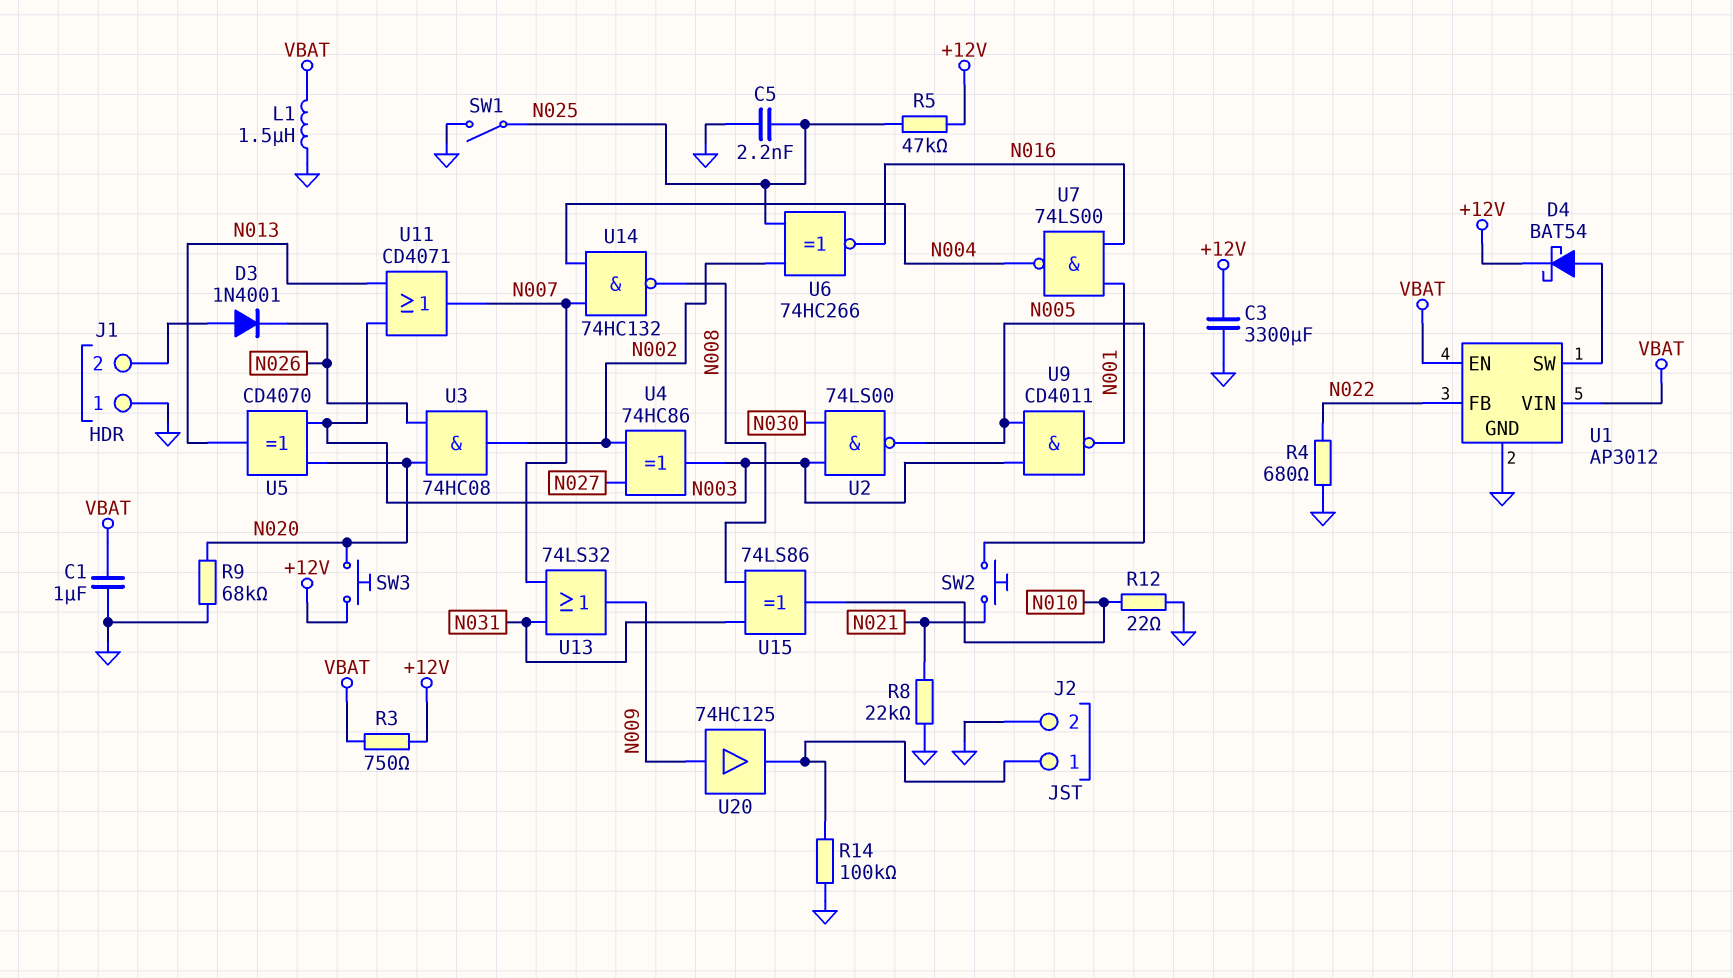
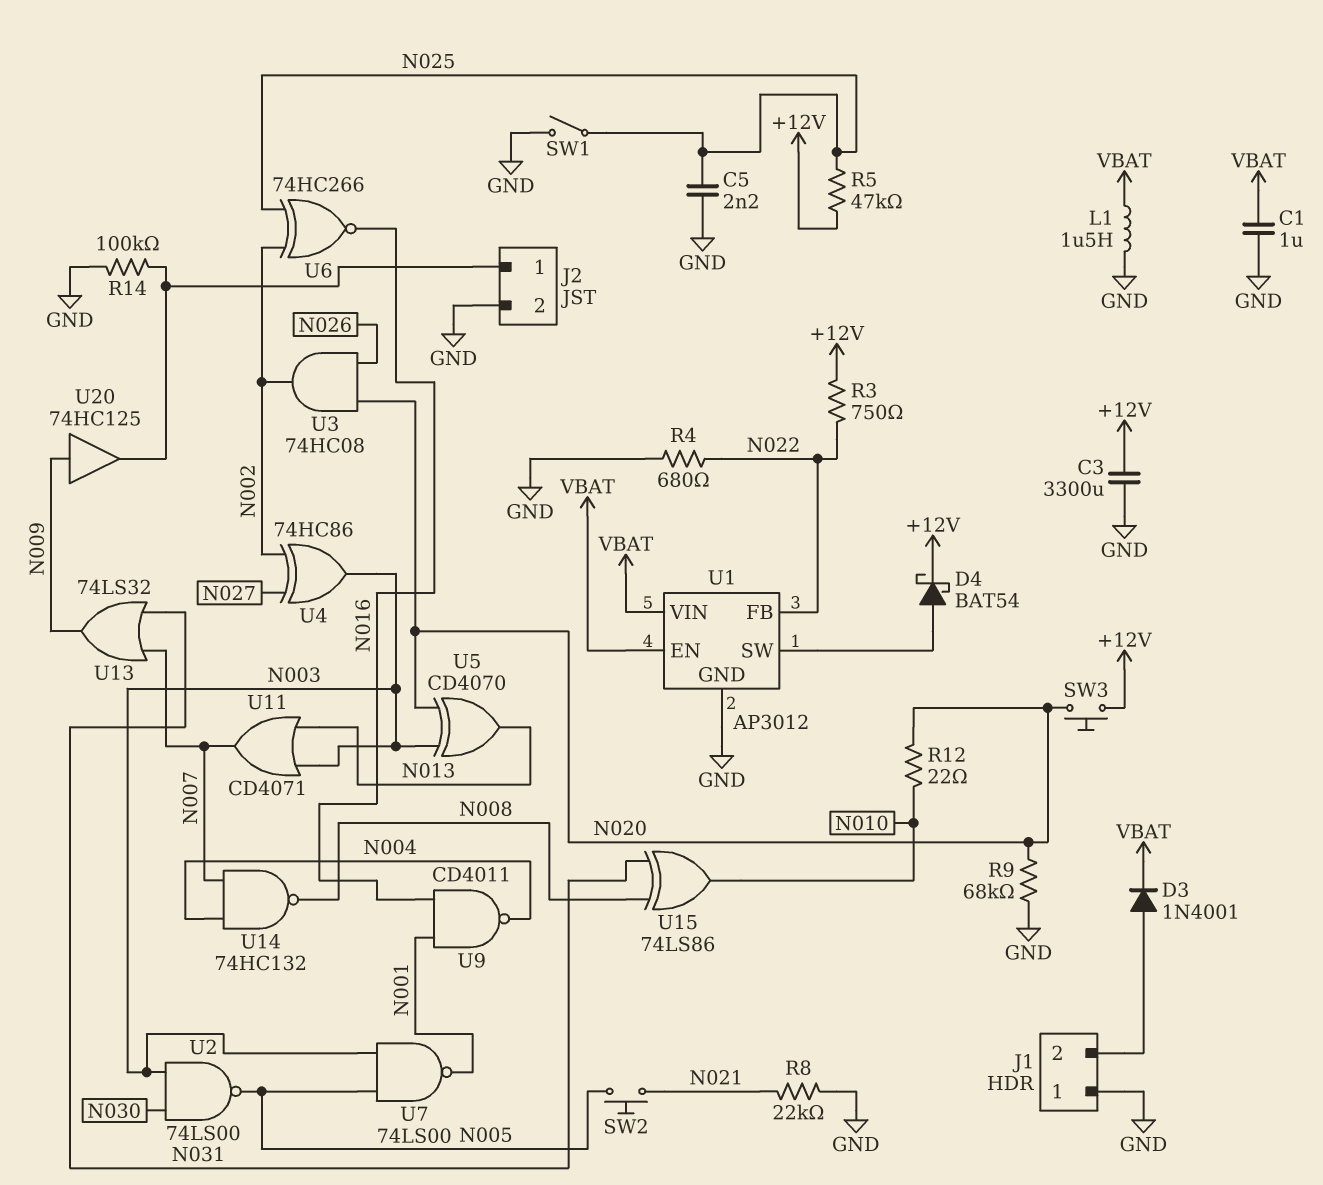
D3: diode 1N4001 (A J1/2, K N026) -> diode 1N4001 (A J1/2, K VBAT)
R3: 750 (+12V, VBAT) -> 750 (+12V, N022)
R12: 22 (GND, N010) -> 22 (N010, N020)
U7: NAND 74LS00 (in N001, in N016, out N004) -> NAND 74LS00 (in N003, in N005, out N001)
U9: NAND CD4011 (in N003, in N005, out N001) -> NAND CD4011 (in N001, in N016, out N004)

